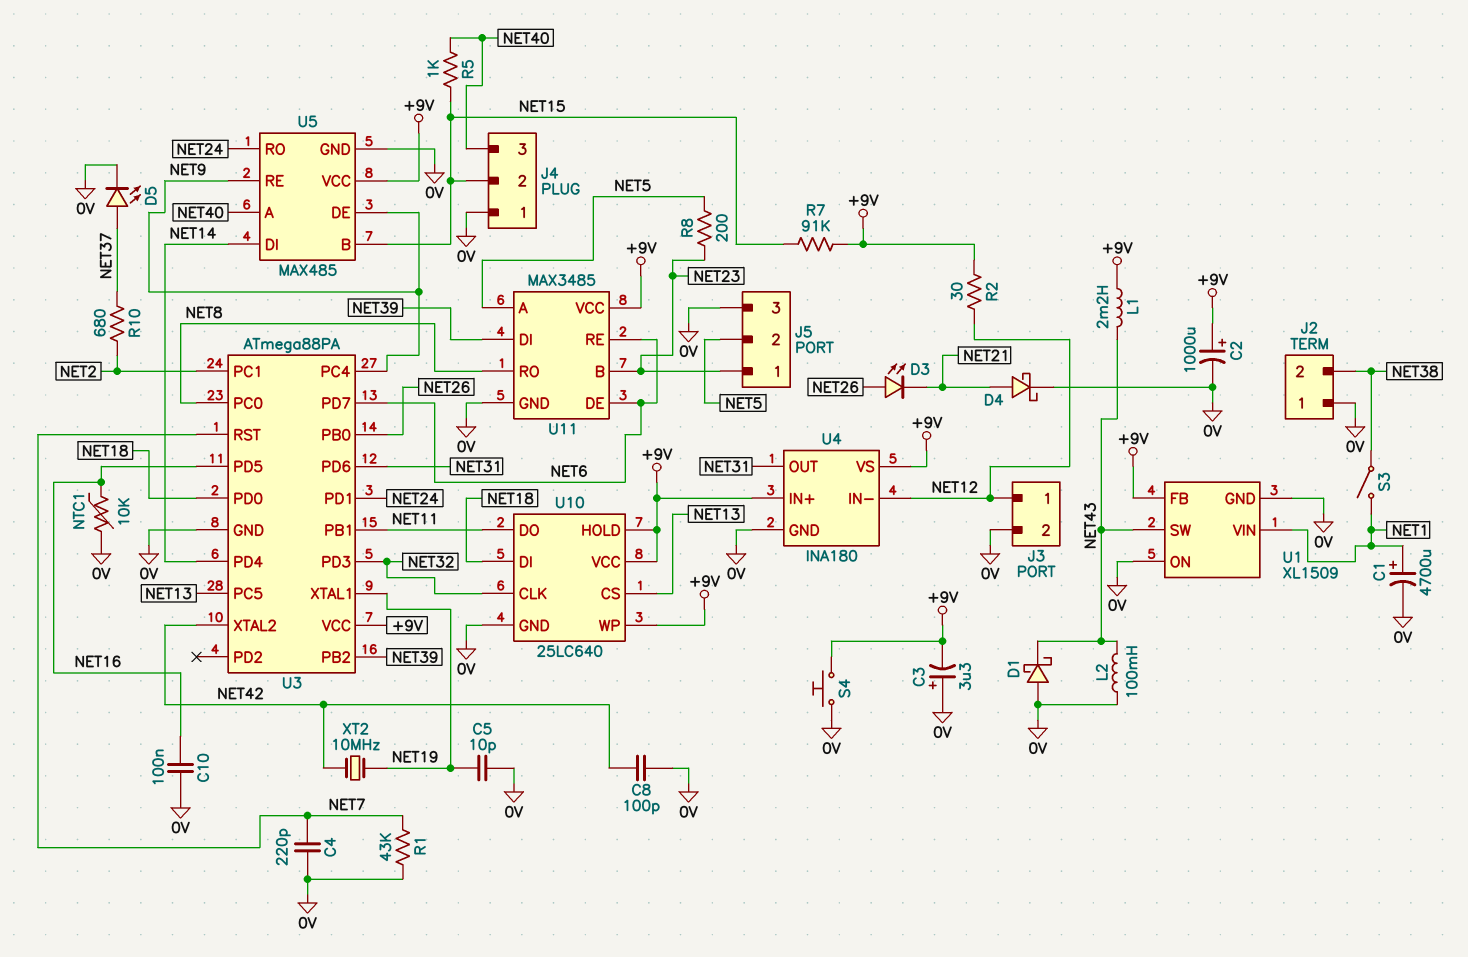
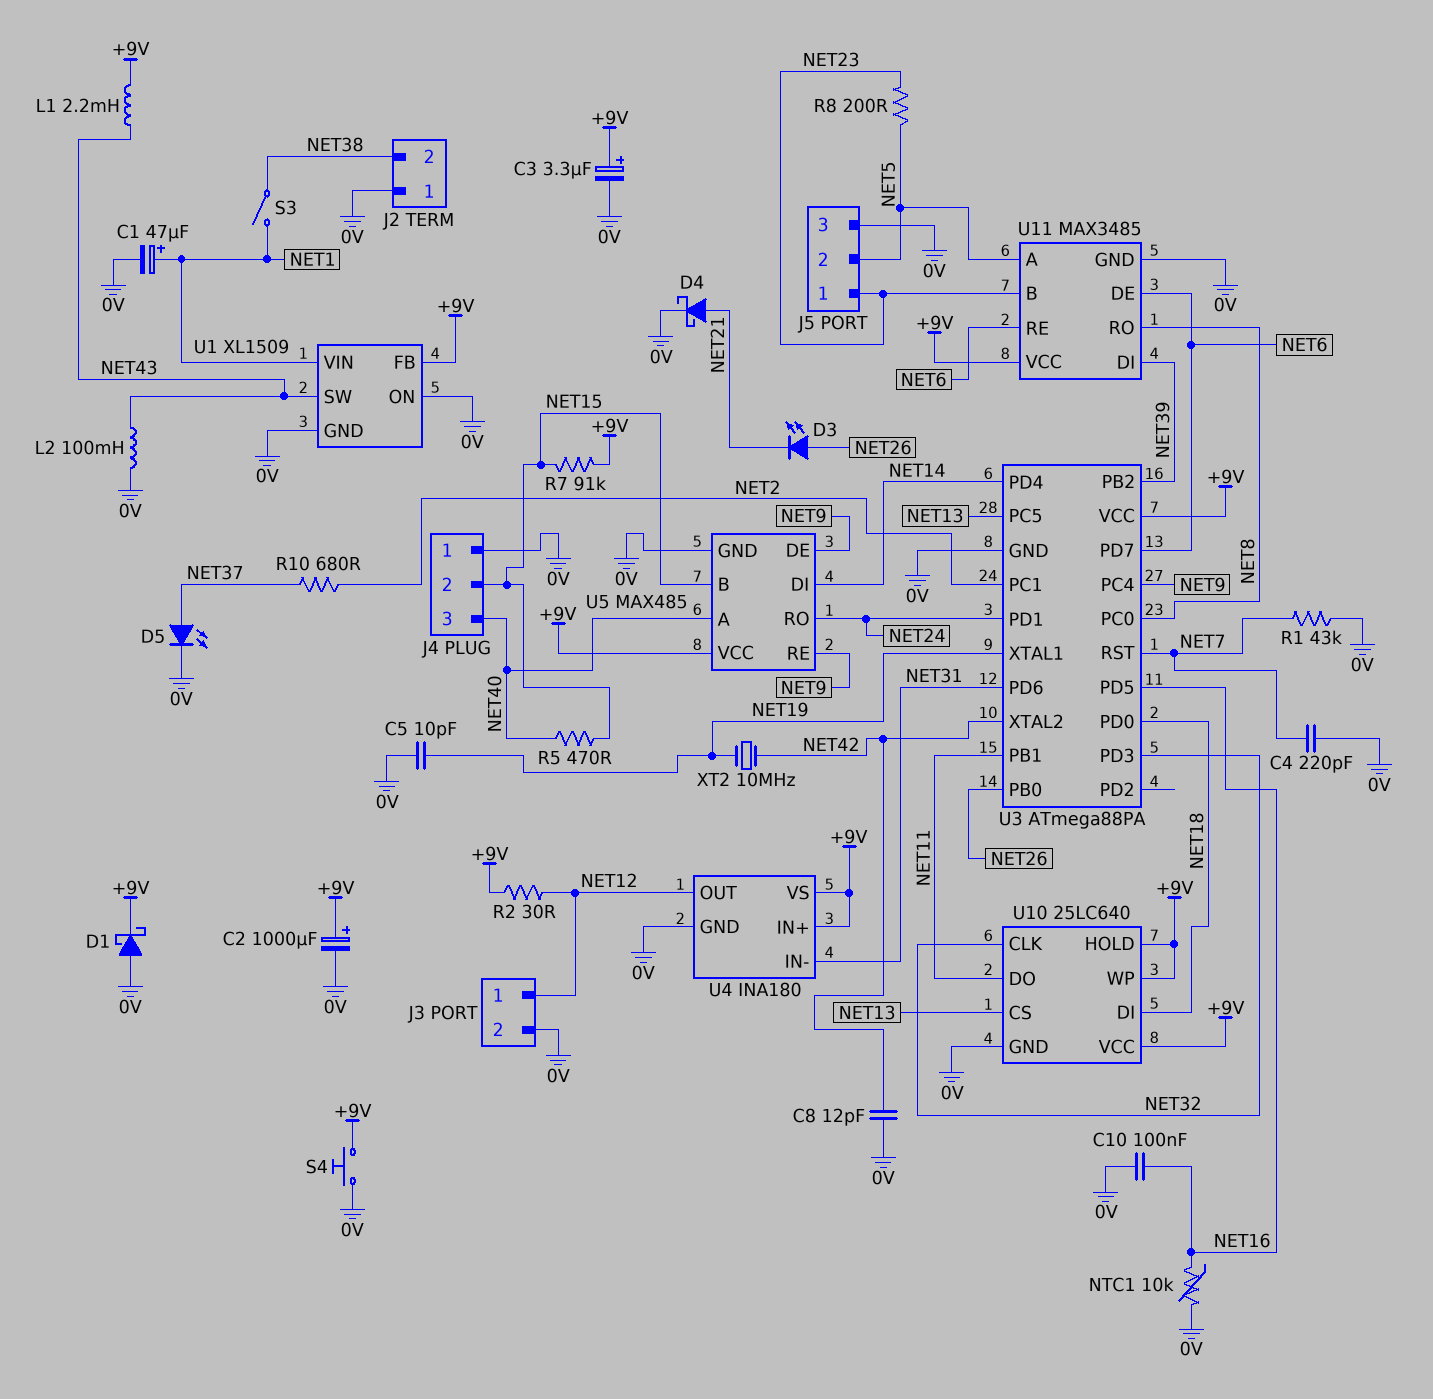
C1: 4700uF (plus NET1, minus 0V) -> 47uF (plus NET1, minus 0V)
C3: 3.3uF (plus 0V, minus +9V) -> 3.3uF (plus +9V, minus 0V)
C8: 100pF (0V, NET42) -> 12pF (0V, NET42)
D1: schottky (A 0V, K NET43) -> schottky (A 0V, K +9V)
R5: 1k (NET15, NET40) -> 470 (NET15, NET40)
U4 pin IN-: NET12 -> NET31
U4 pin OUT: NET31 -> NET12

